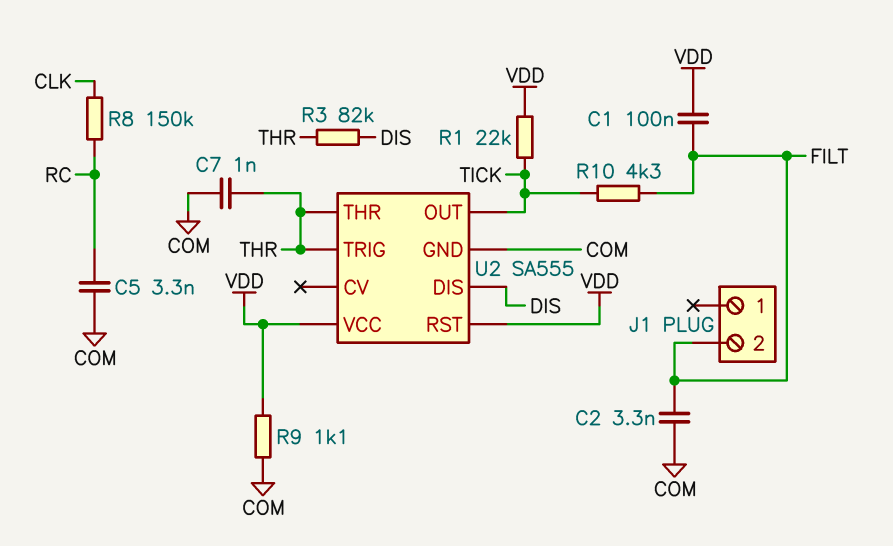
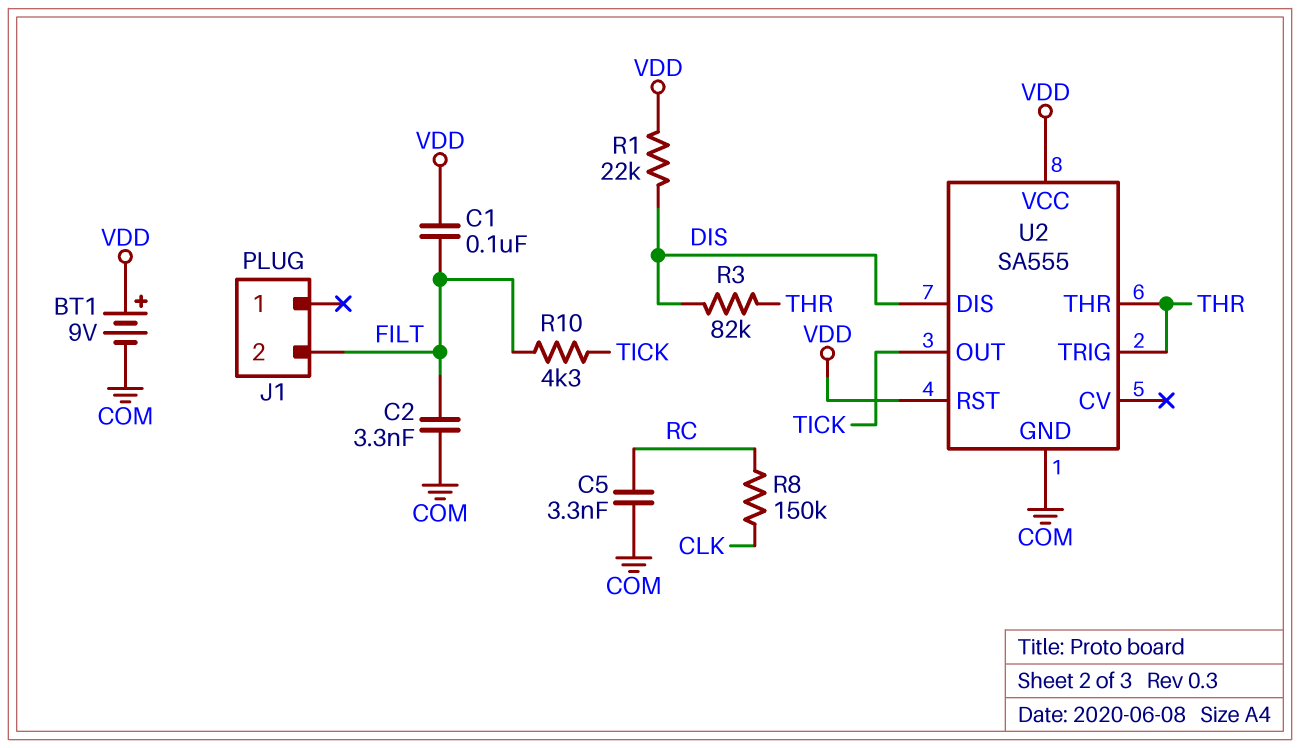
BT1: none -> 9V (plus VDD, minus COM)
C7: 1nF (COM, THR) -> none
R1: 22k (TICK, VDD) -> 22k (DIS, VDD)
R9: 1.1k (COM, VDD) -> none

